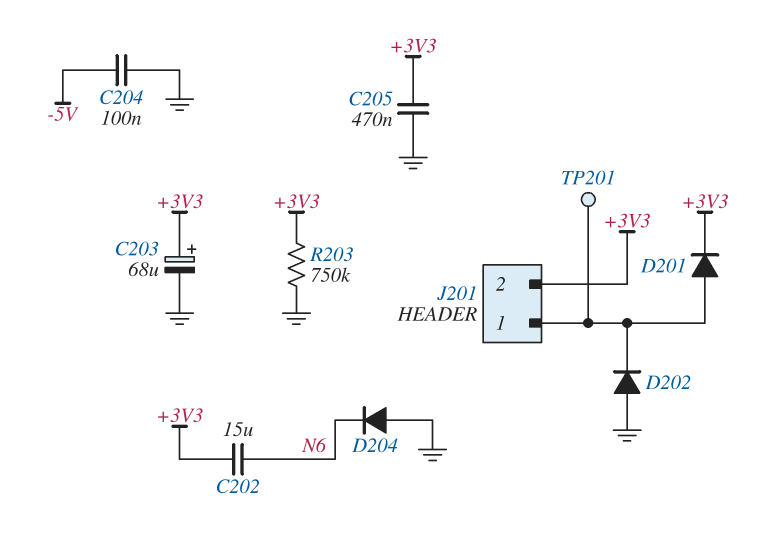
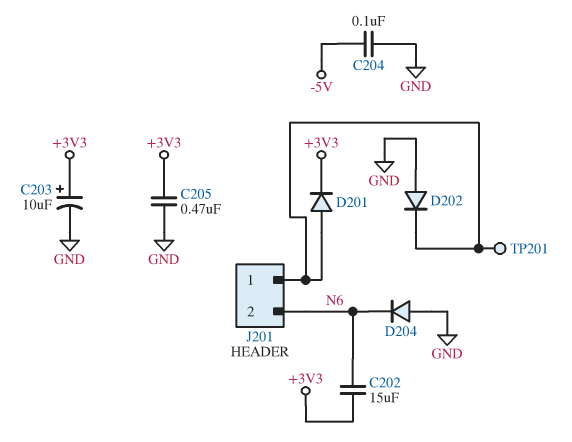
C203: 68uF (plus +3V3, minus GND) -> 10uF (plus +3V3, minus GND)
J201 pin 2: +3V3 -> N6
R203: 750k (+3V3, GND) -> none

